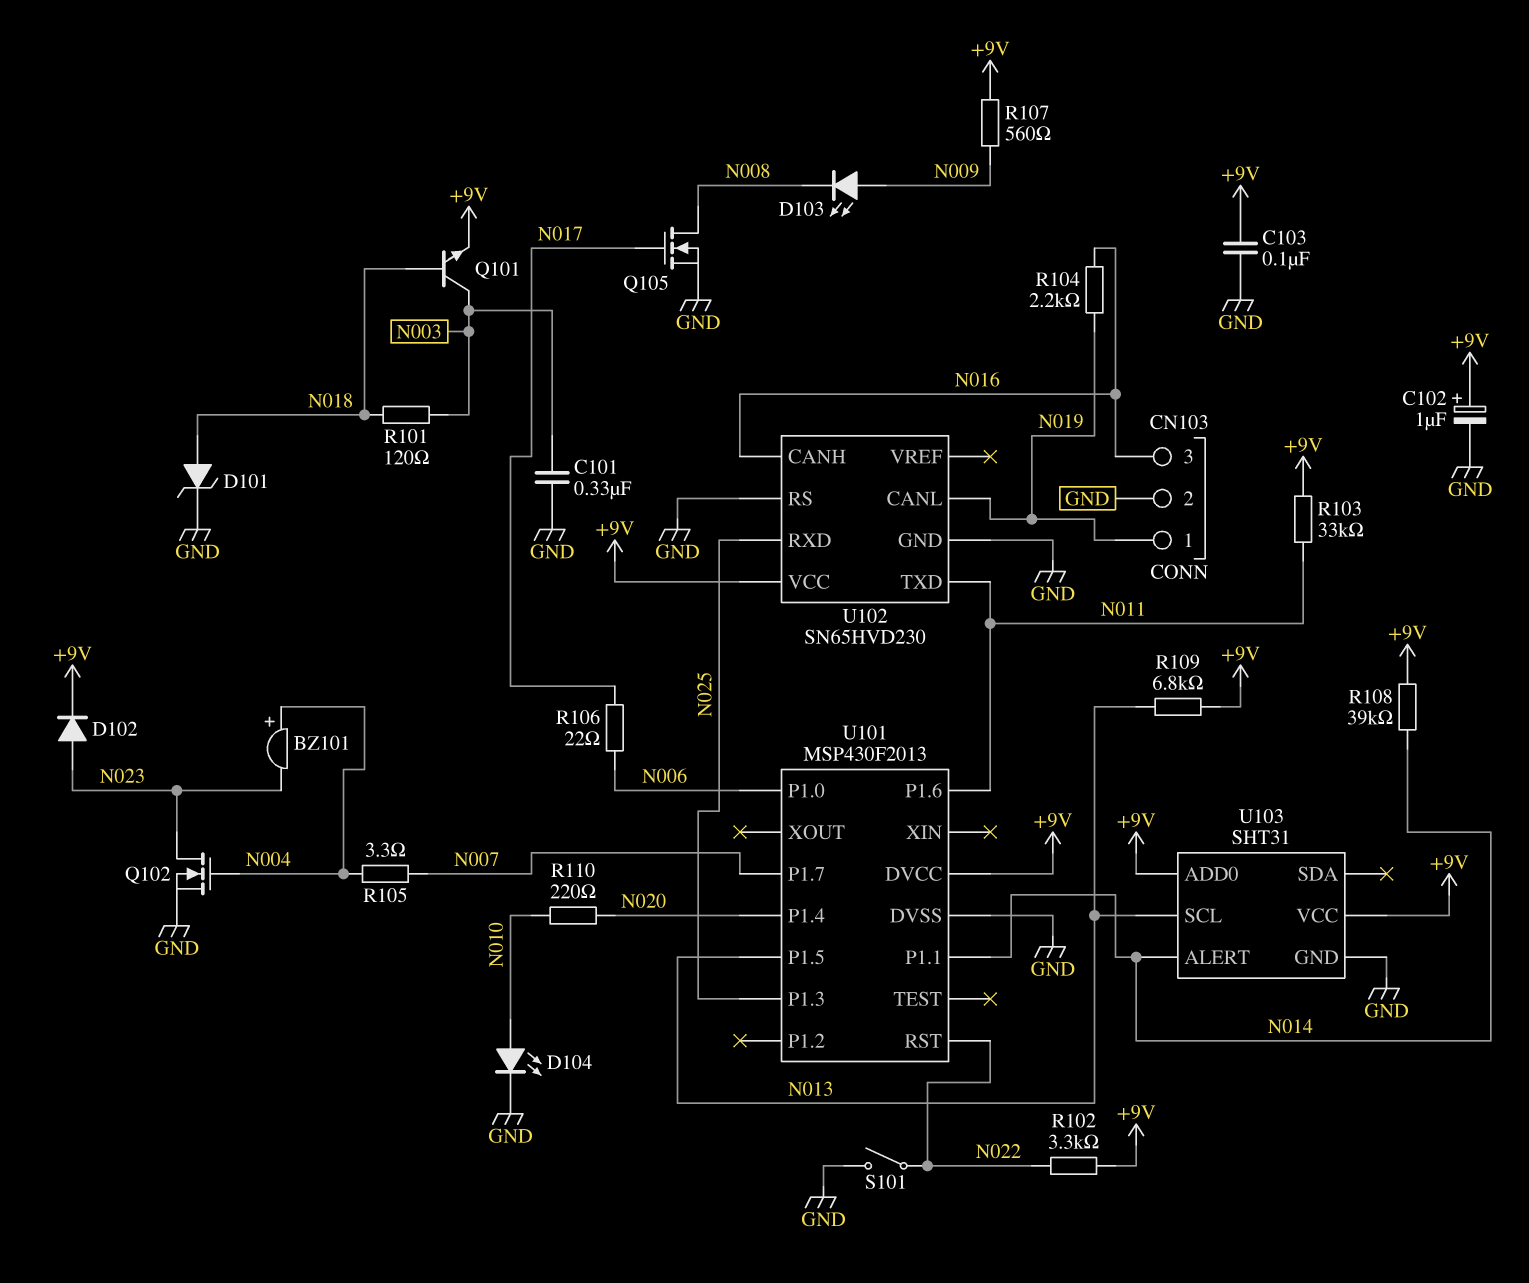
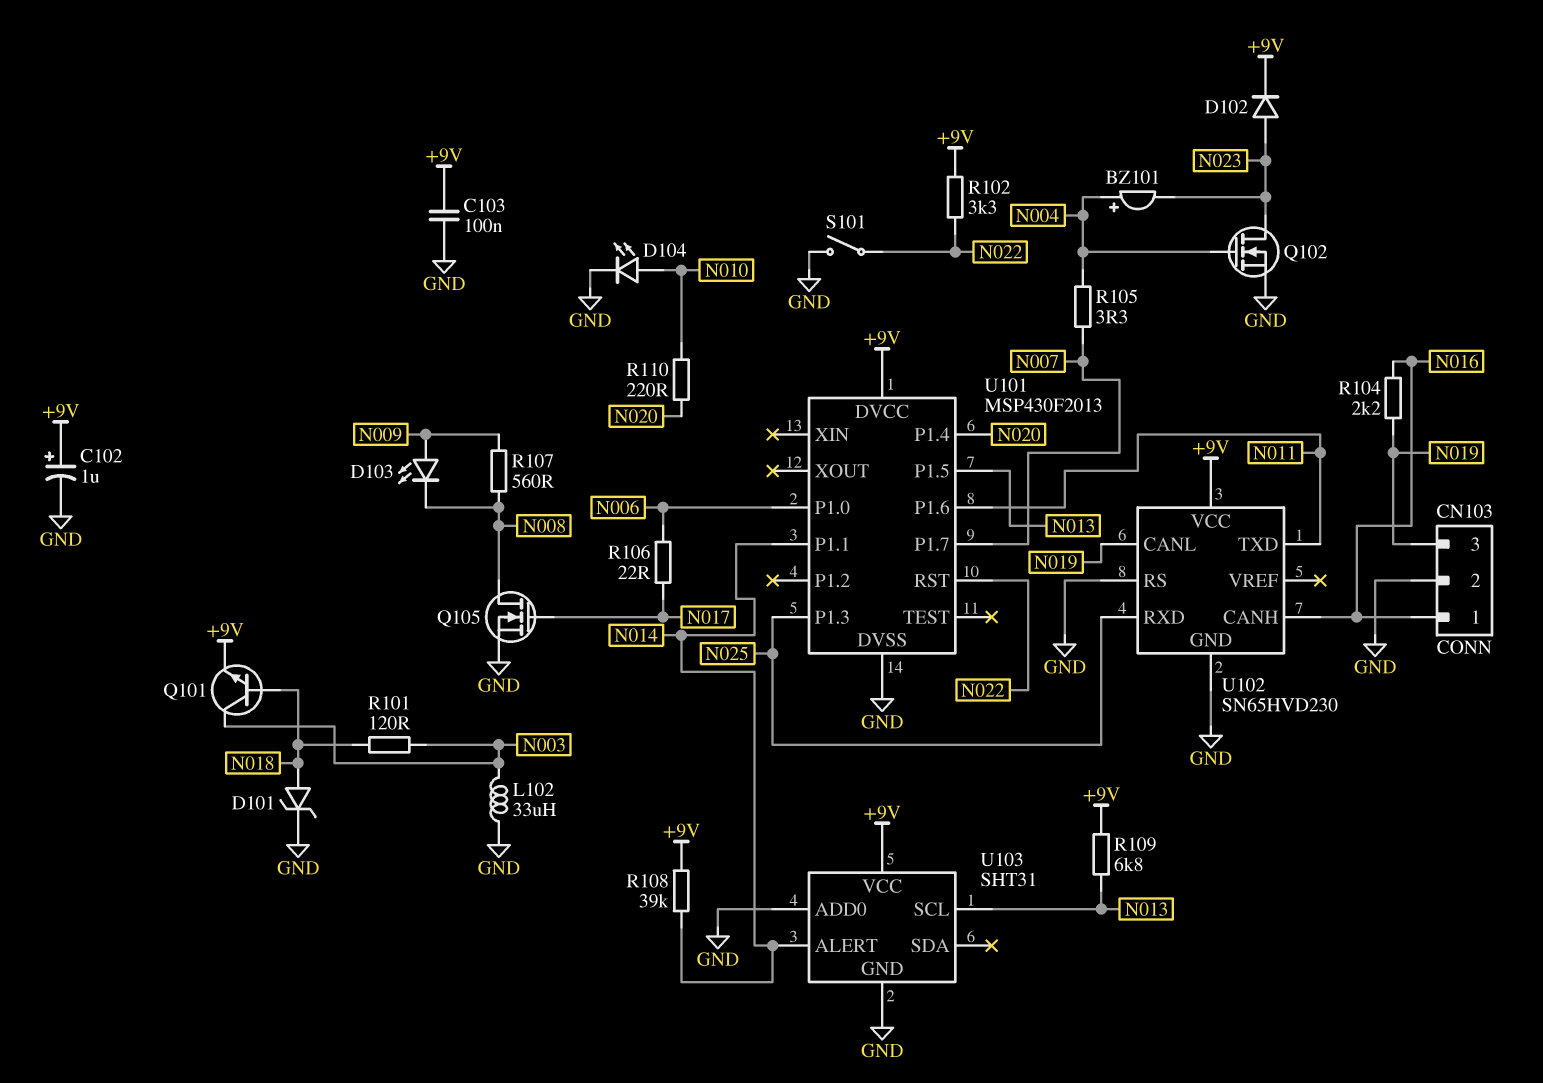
C101: 330nF (GND, N003) -> none
CN103 pin 1: N019 -> N016
CN103 pin 3: N016 -> N019
L102: none -> 33uH (GND, N003)
R103: 33k (+9V, N011) -> none
R107: 560 (+9V, N009) -> 560 (N008, N009)
U103 pin ADD0: +9V -> GND

